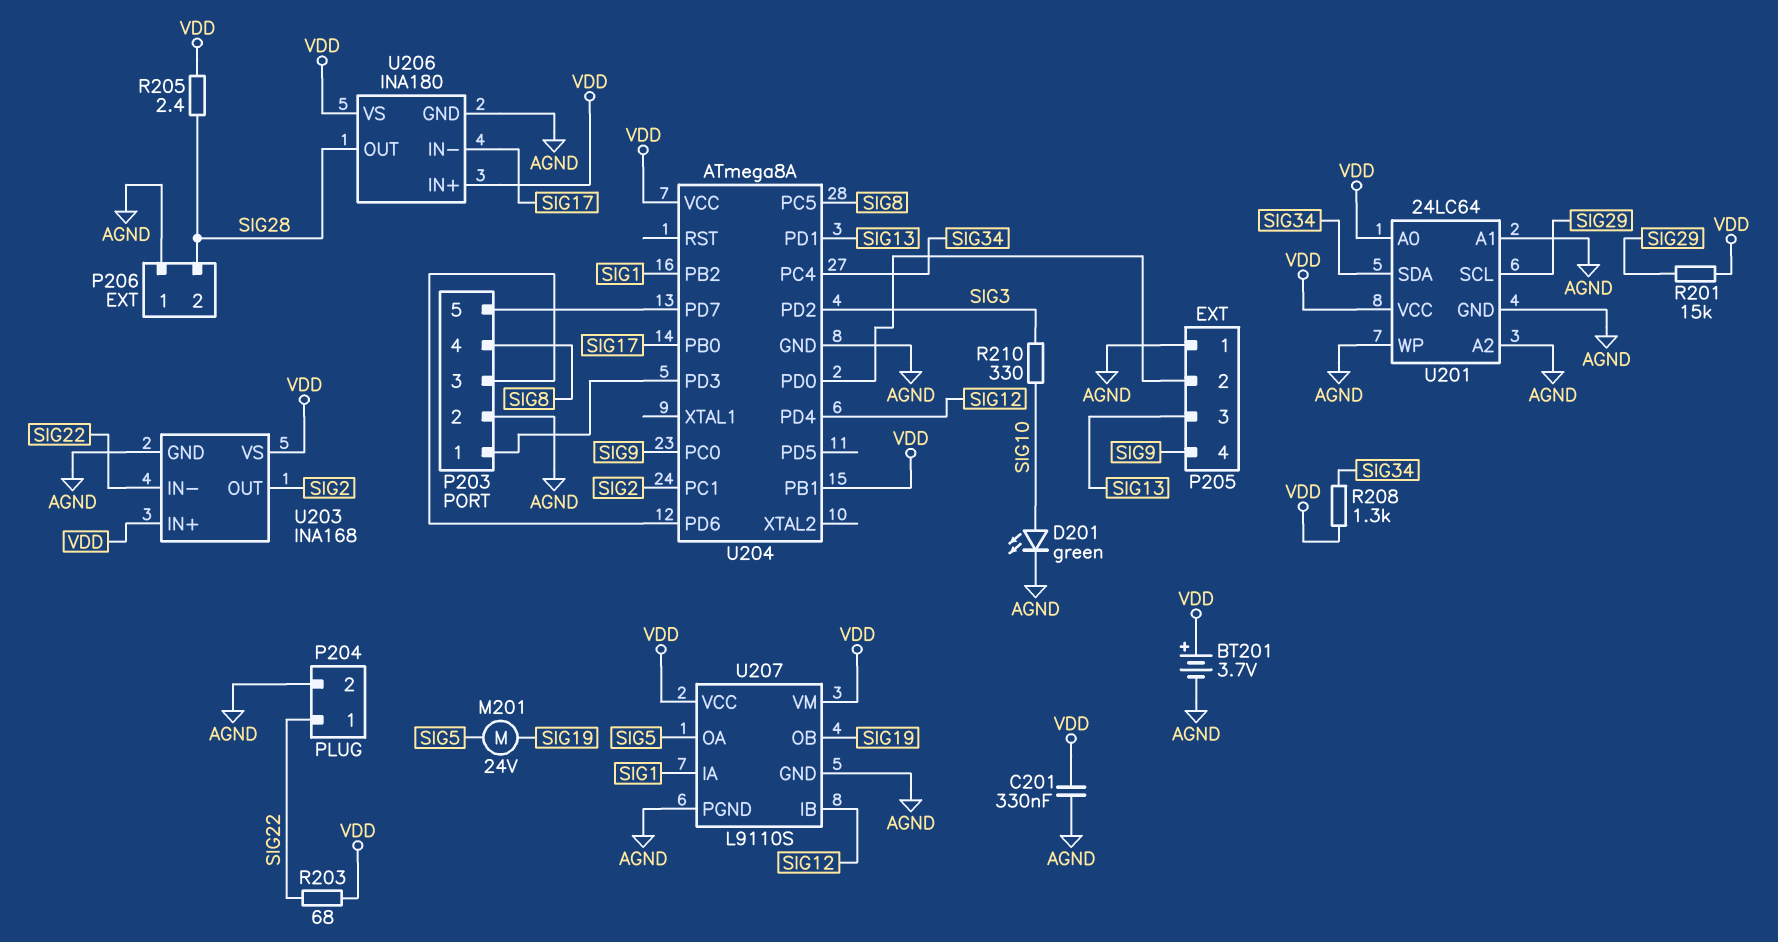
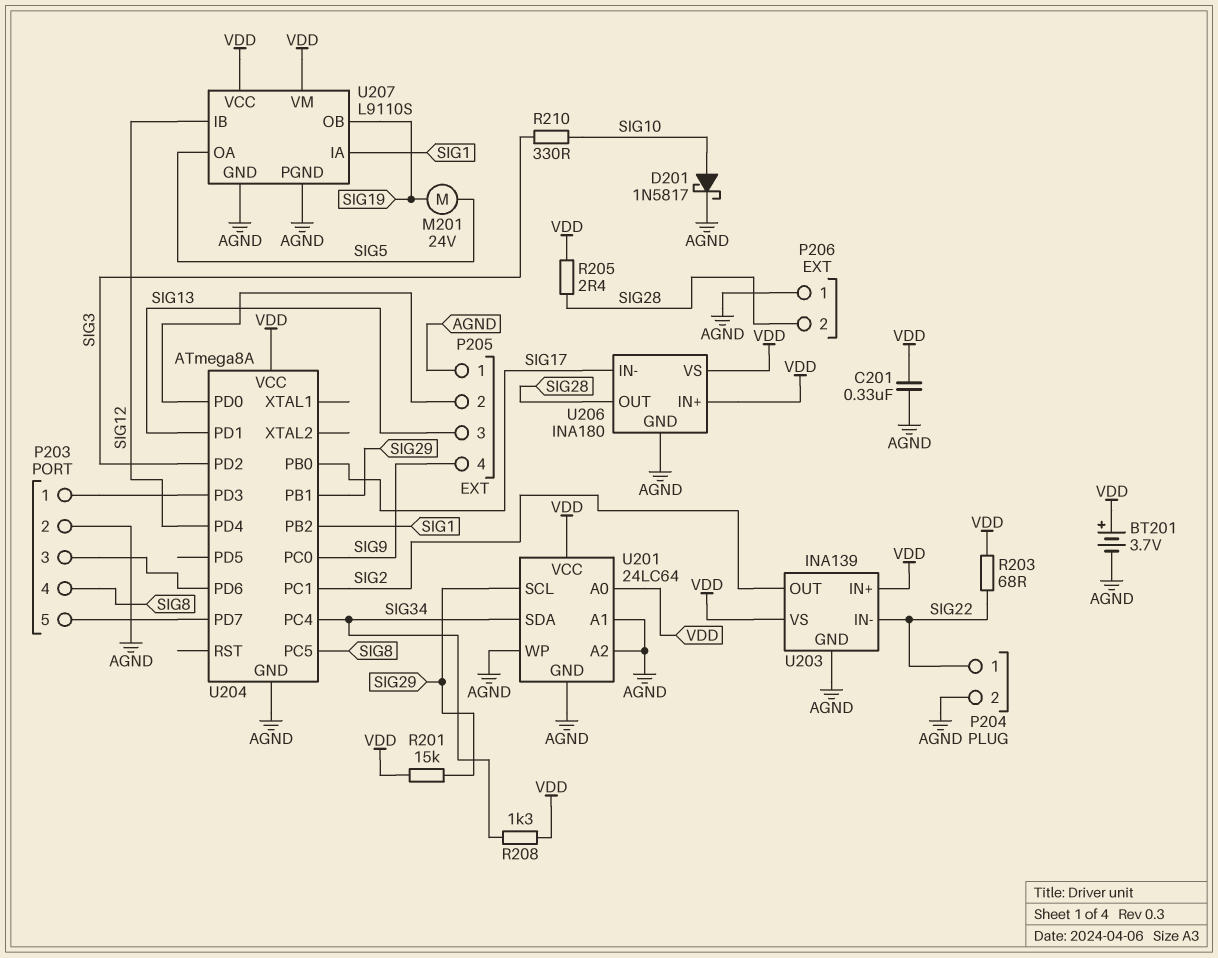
D201: LED green (A SIG10, K AGND) -> schottky 1N5817 (A SIG10, K AGND)
U203: INA168 -> INA139
U204 pin PB1: VDD -> SIG29

